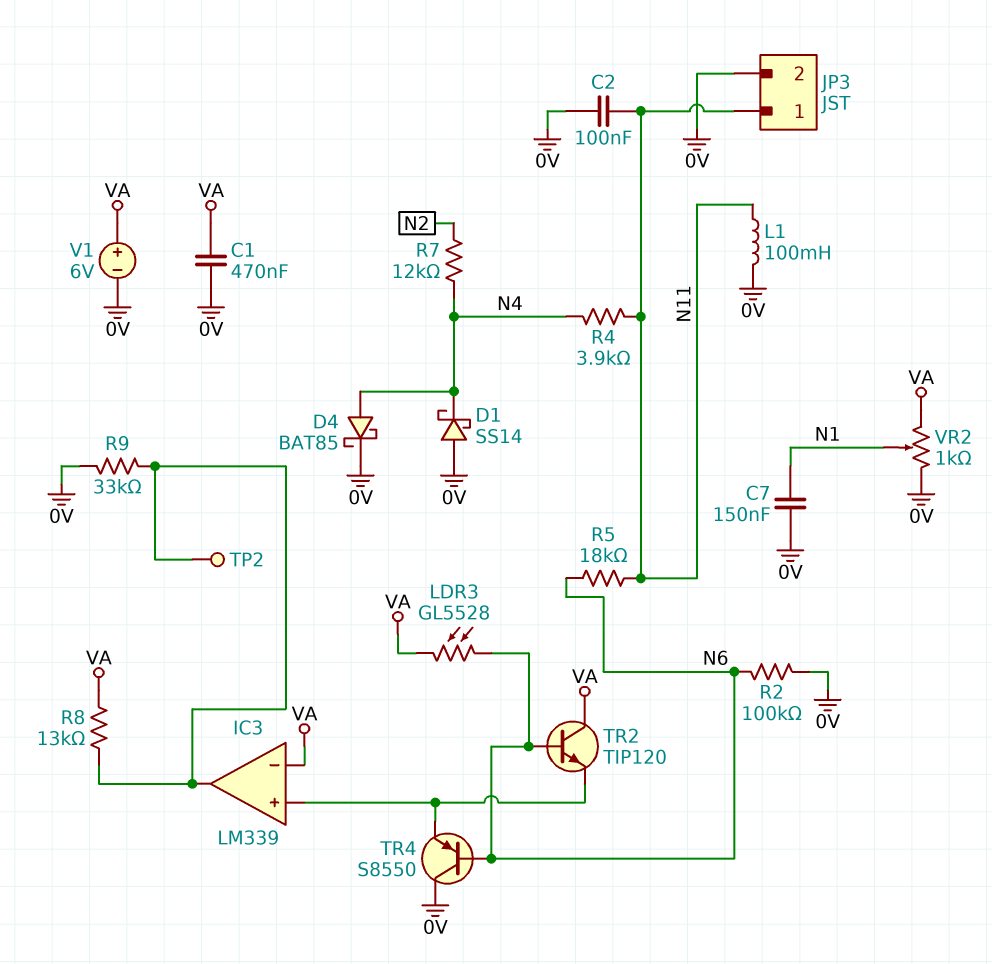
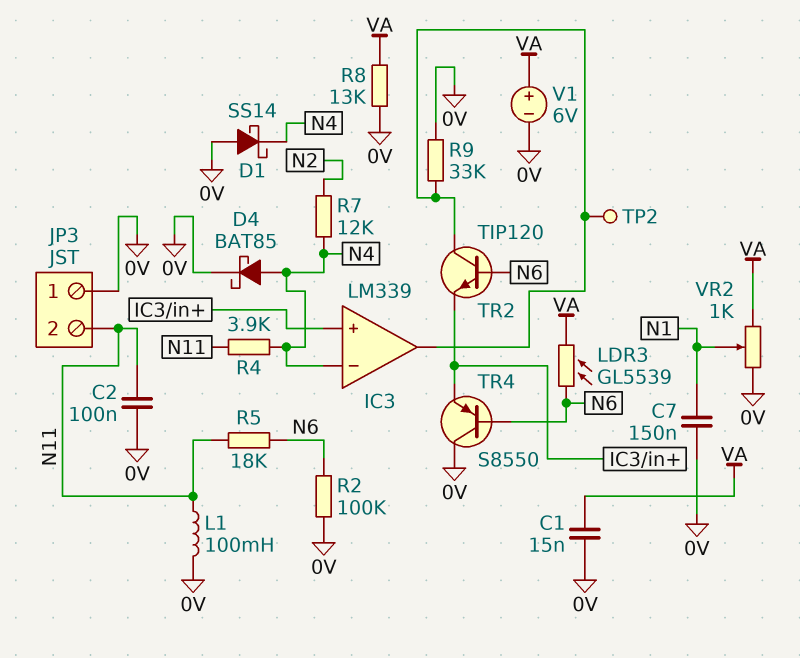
C1: 470nF (0V, VA) -> 15nF (0V, VA)
IC3 pin in-: VA -> N4
JP3 pin 1: N11 -> 0V
JP3 pin 2: 0V -> N11
LDR3: GL5528 (N6, VA) -> GL5539 (N6, VA)
R8: 13k (IC3/out, VA) -> 13k (0V, VA)
TR2: NPN TIP120 (B N6, C VA, E IC3/in+) -> NPN TIP120 (B N6, C IC3/out, E IC3/in+)

